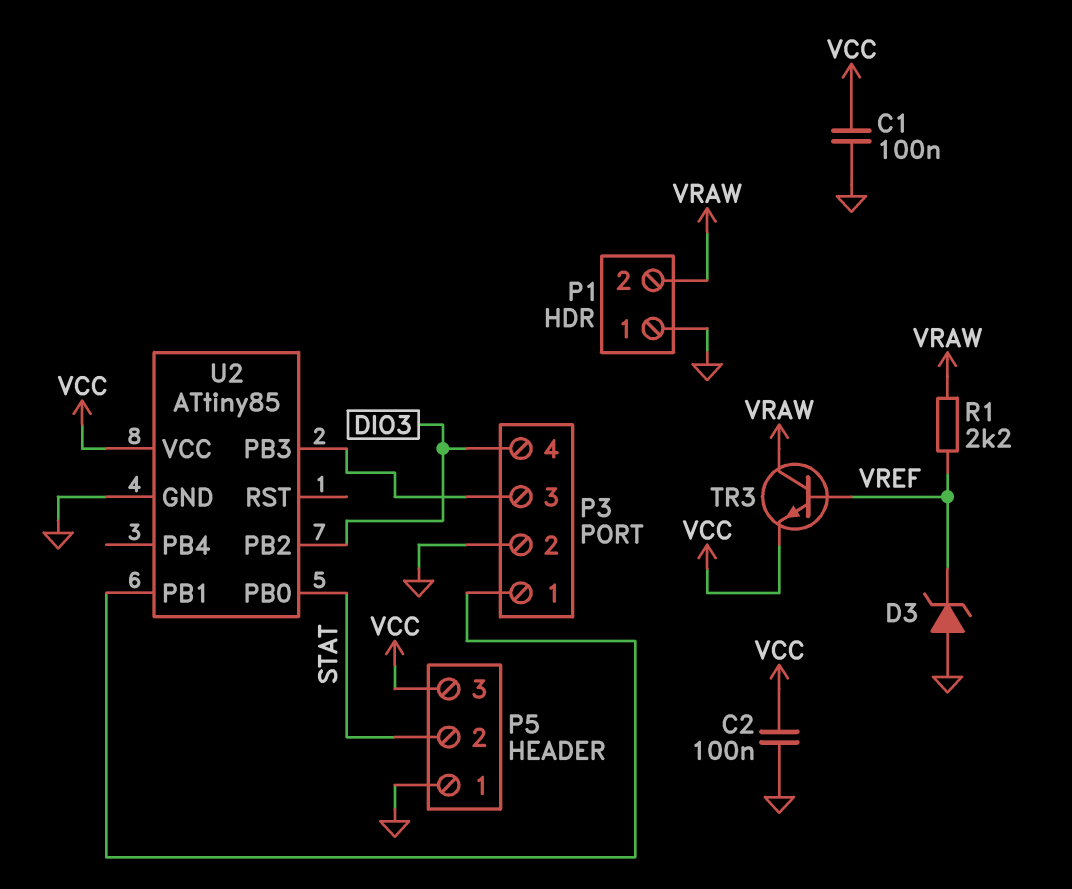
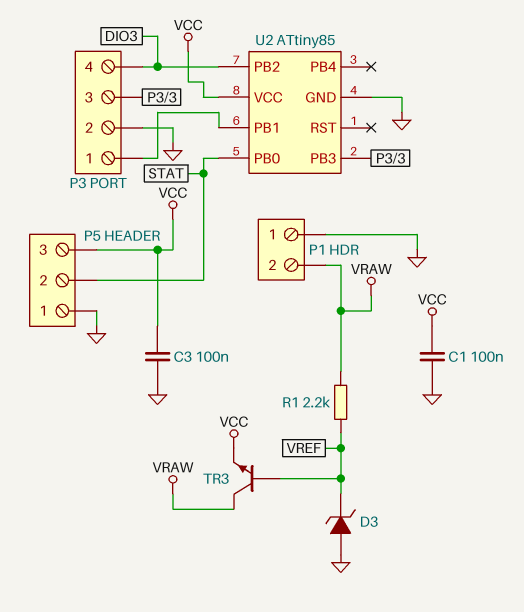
C2: 100nF (GND, VCC) -> none
C3: none -> 100nF (GND, VCC)

